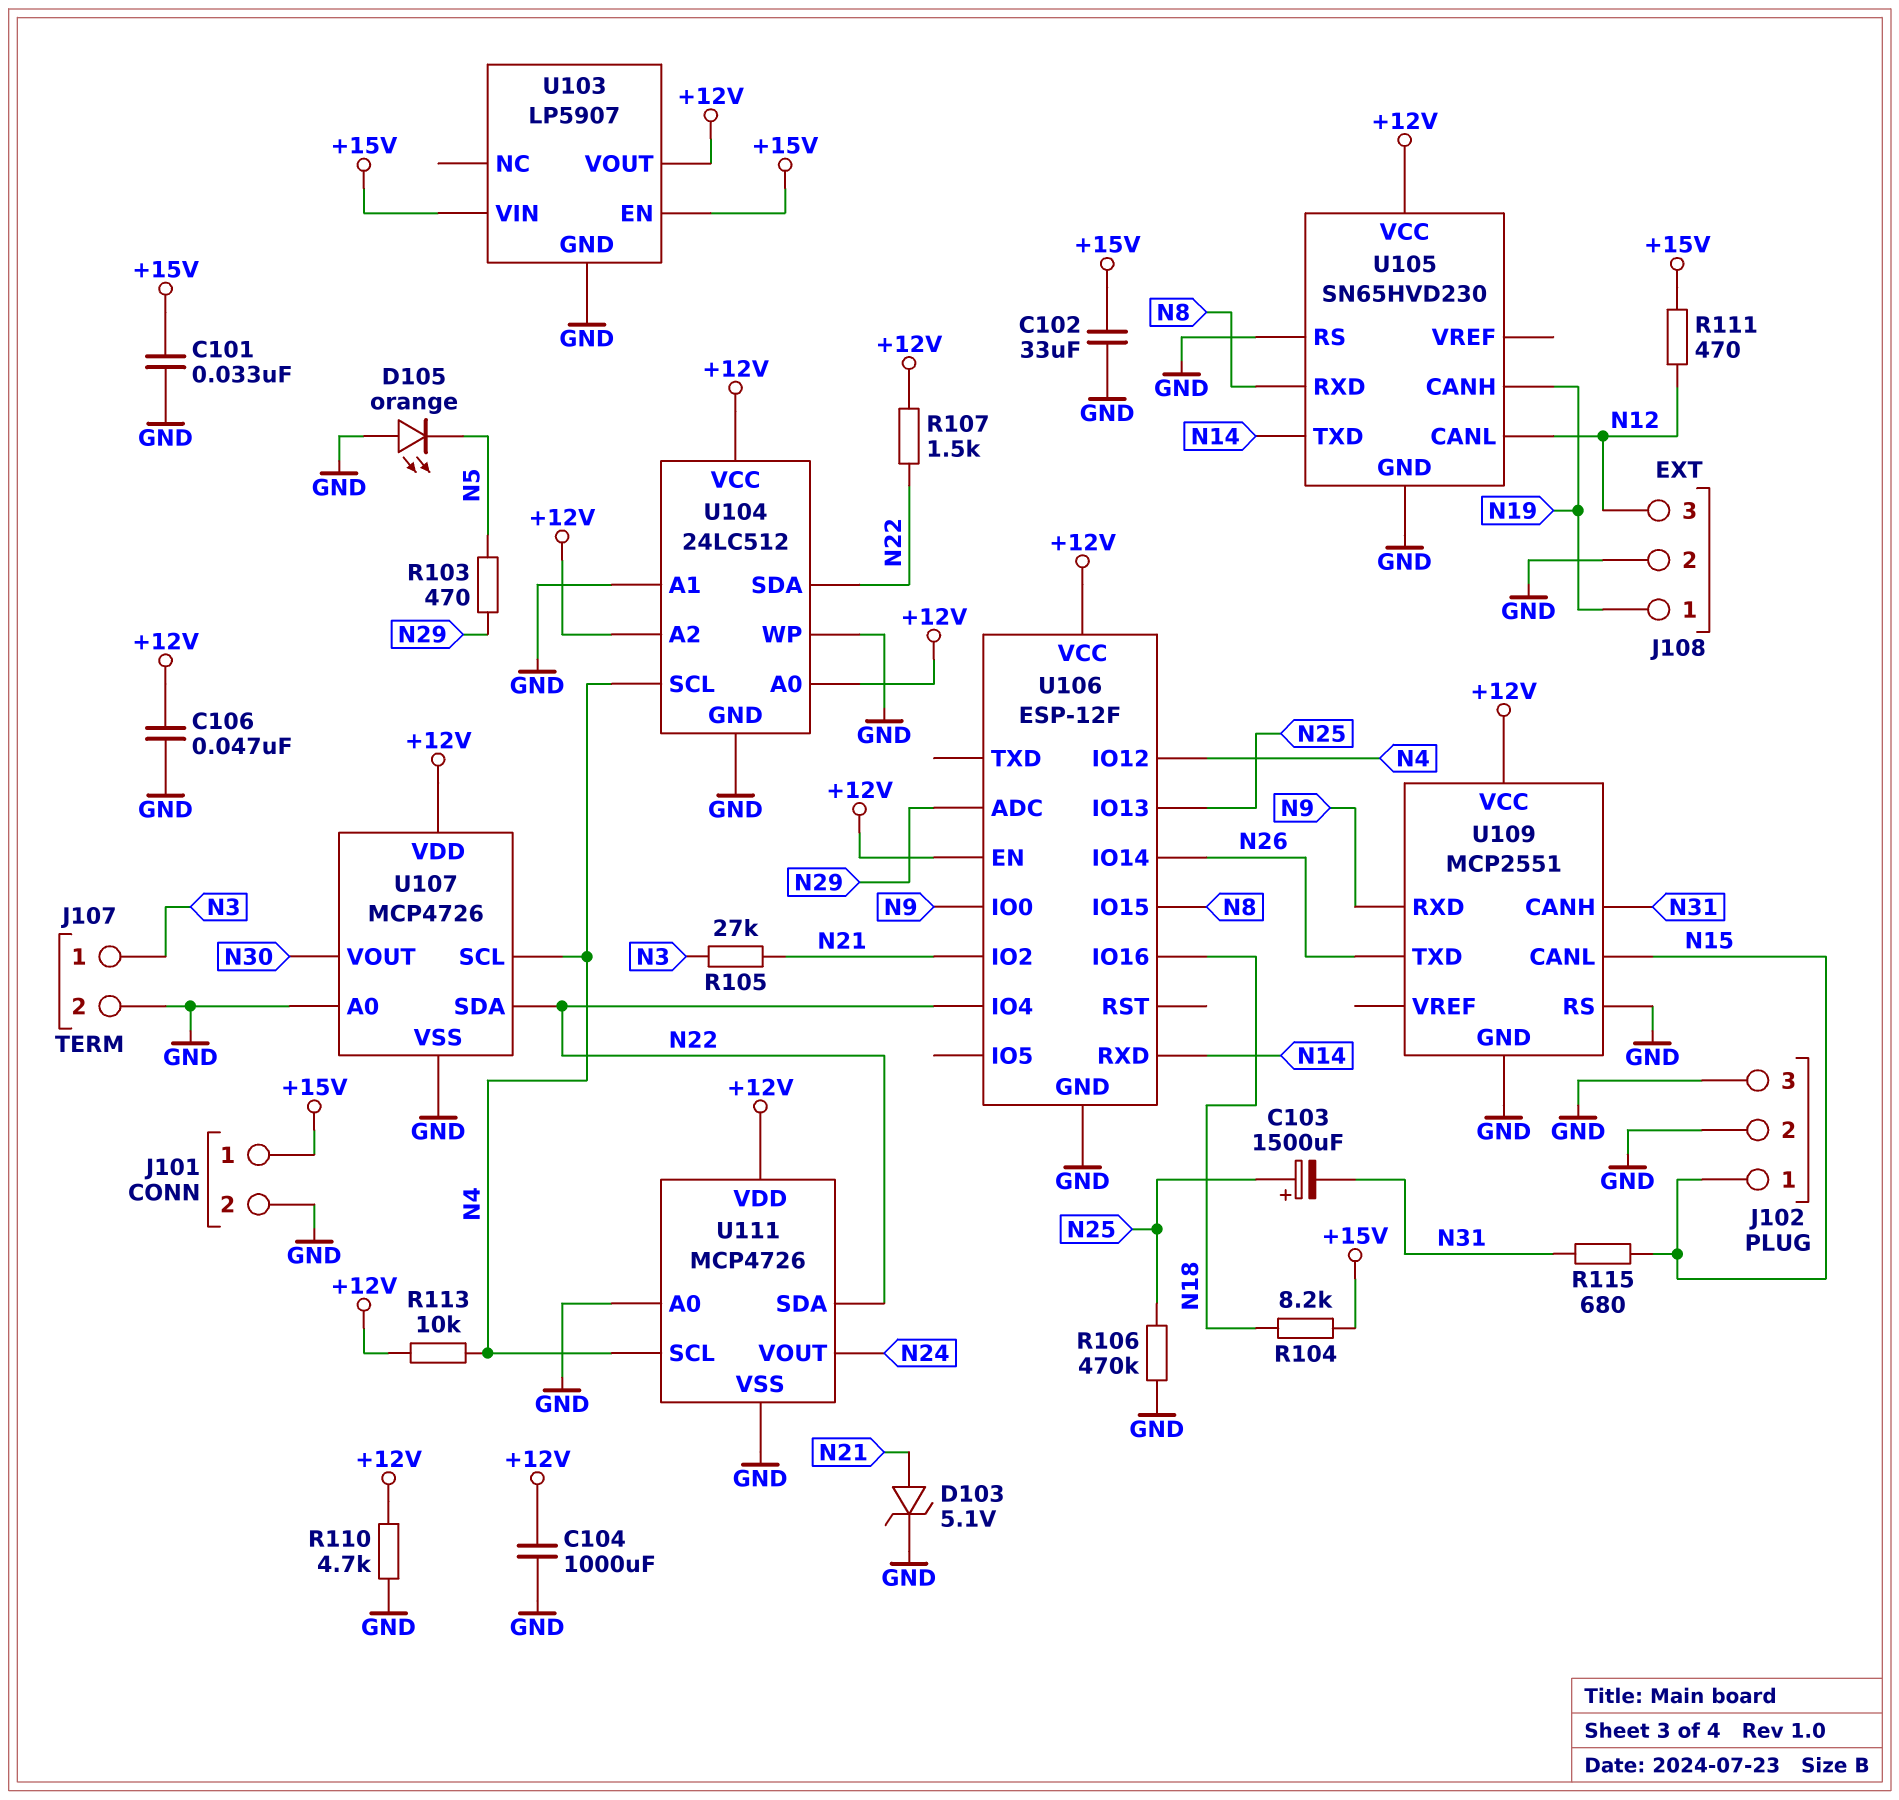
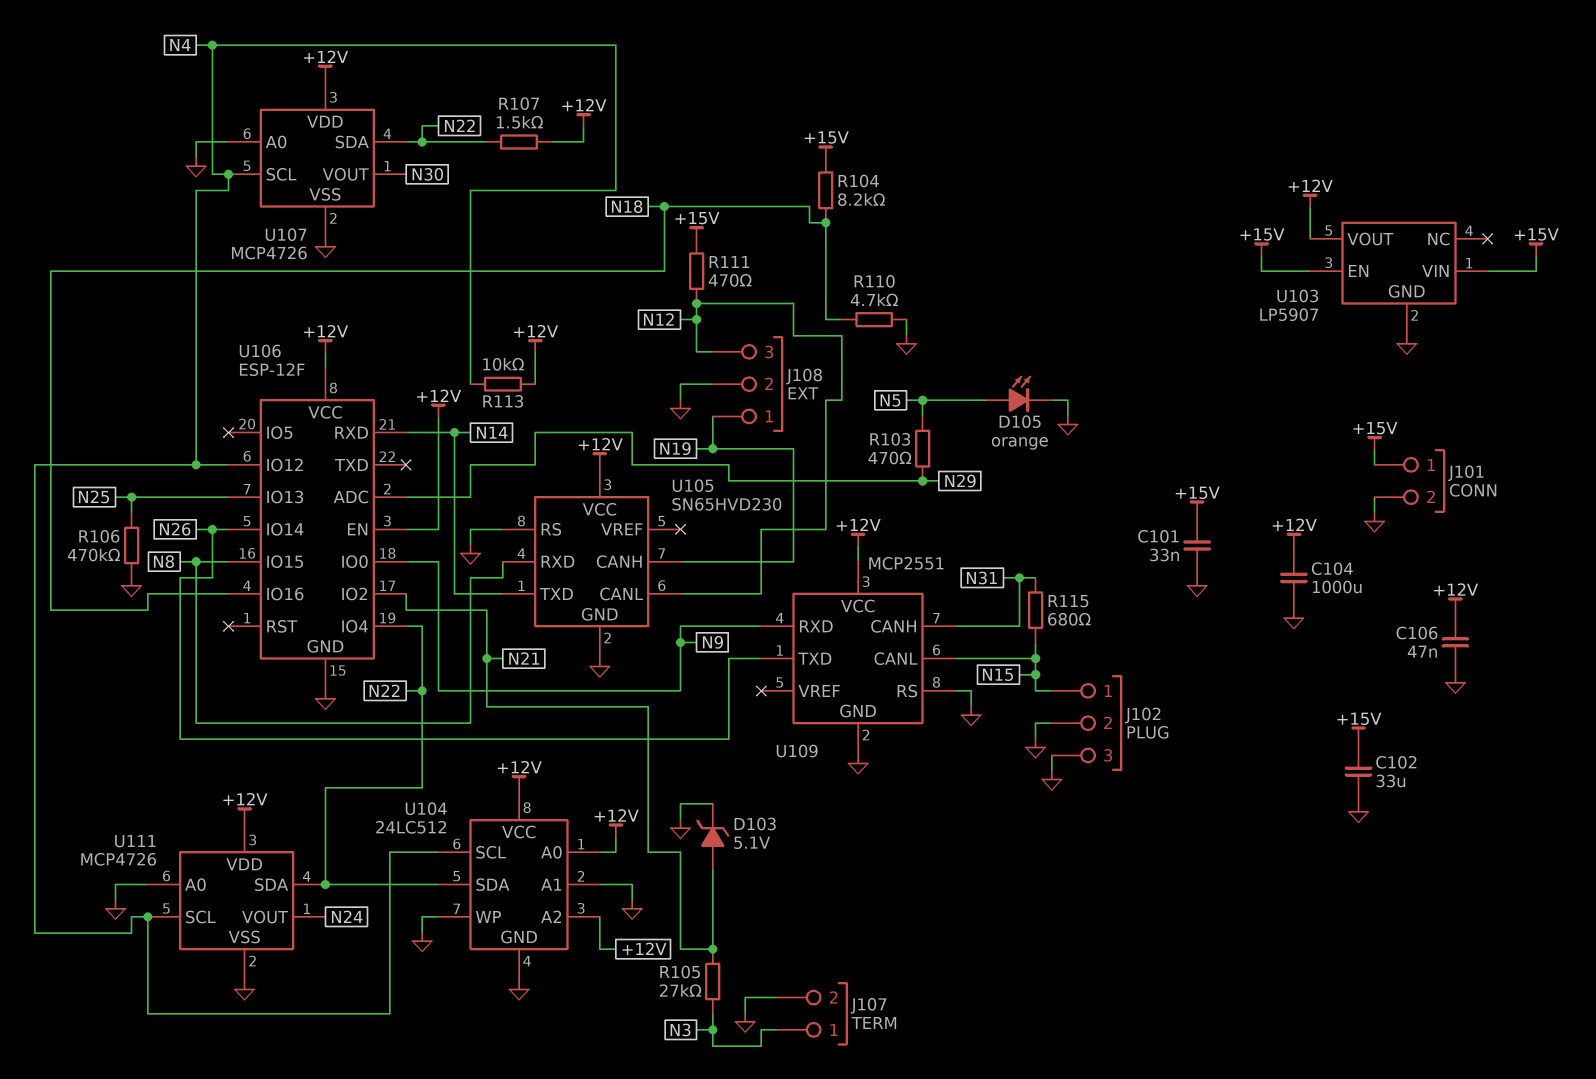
C103: 1500uF (plus N25, minus N31) -> none
D105: LED orange (A GND, K N5) -> LED orange (A N5, K GND)
R110: 4.7k (+12V, GND) -> 4.7k (GND, N18)

